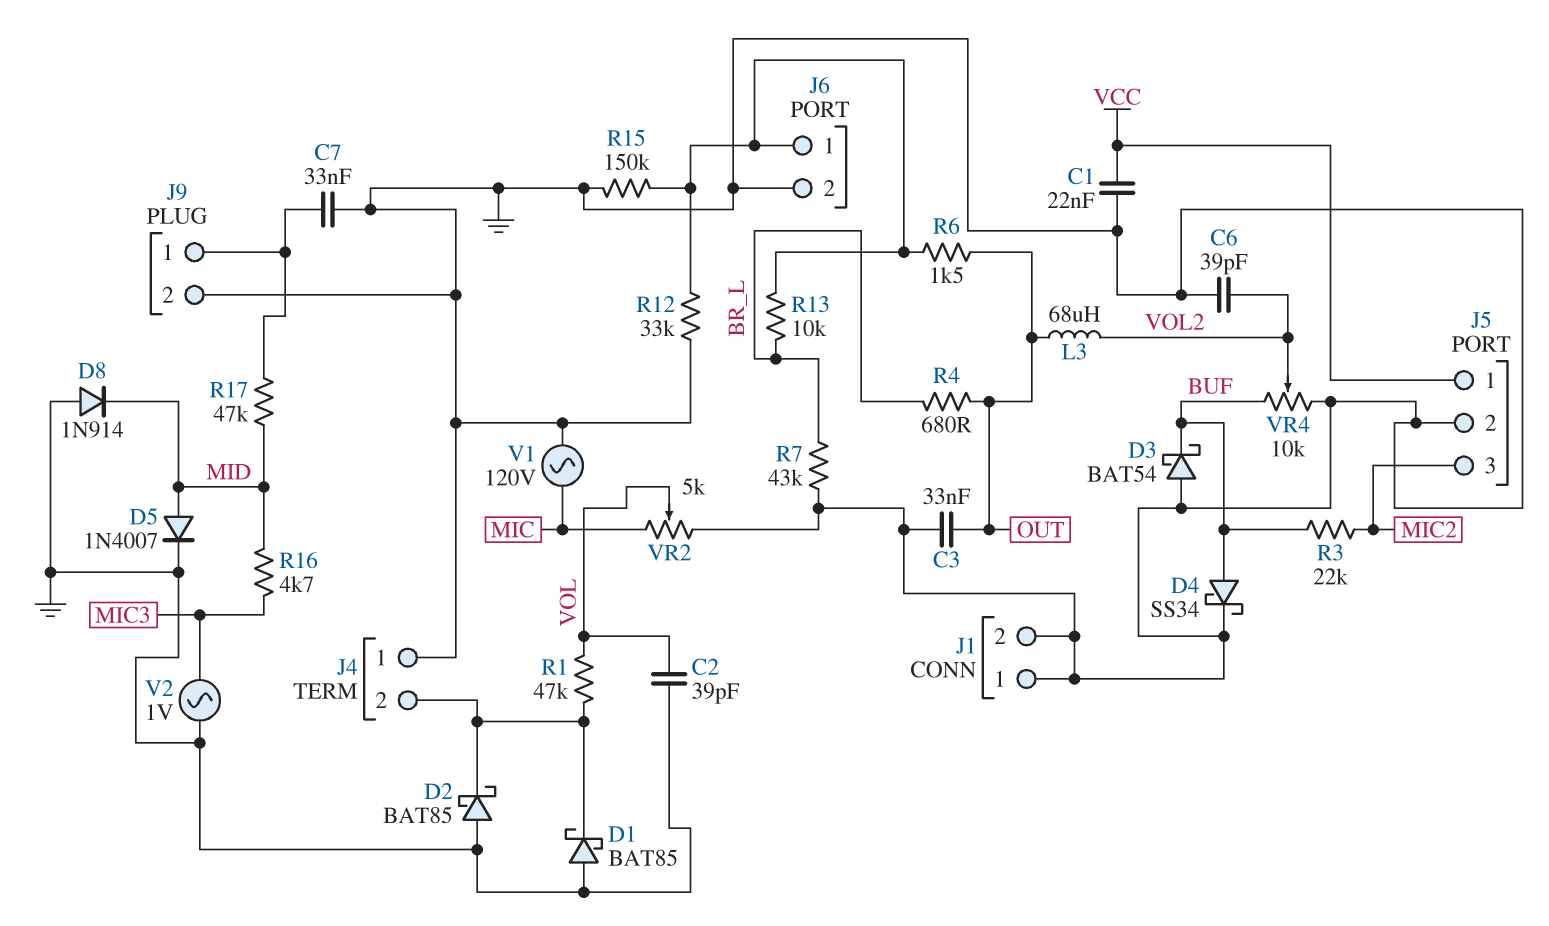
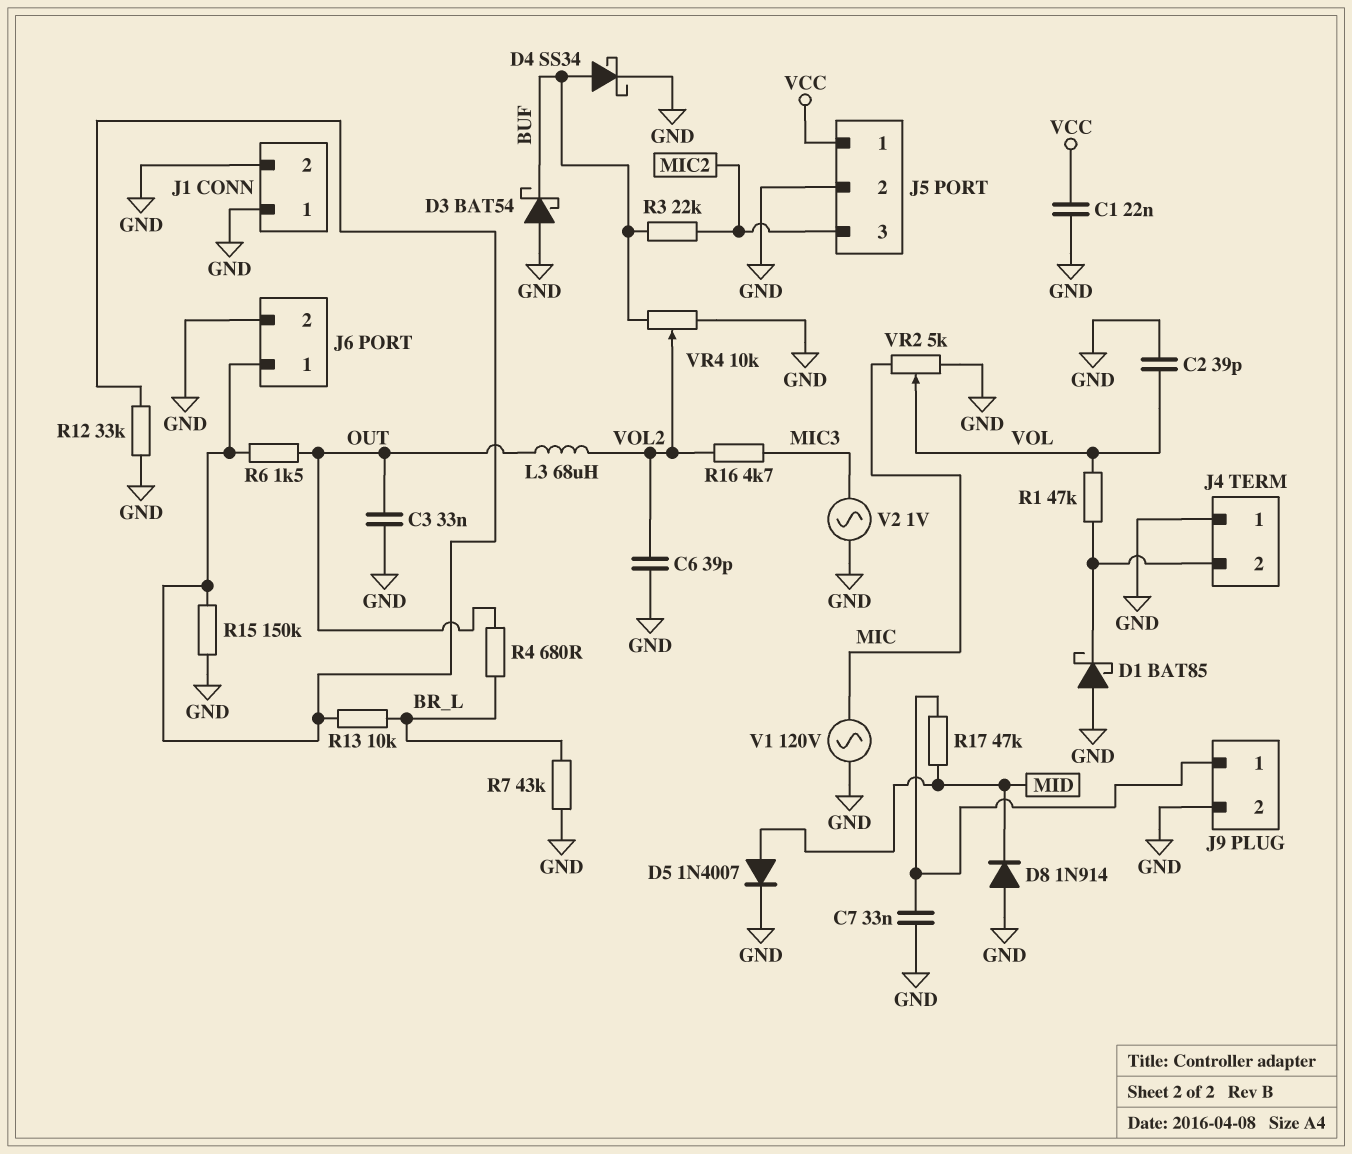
D2: schottky BAT85 (A GND, K J4/2) -> none
R16: 4.7k (MIC3, MID) -> 4.7k (MIC3, VOL2)

